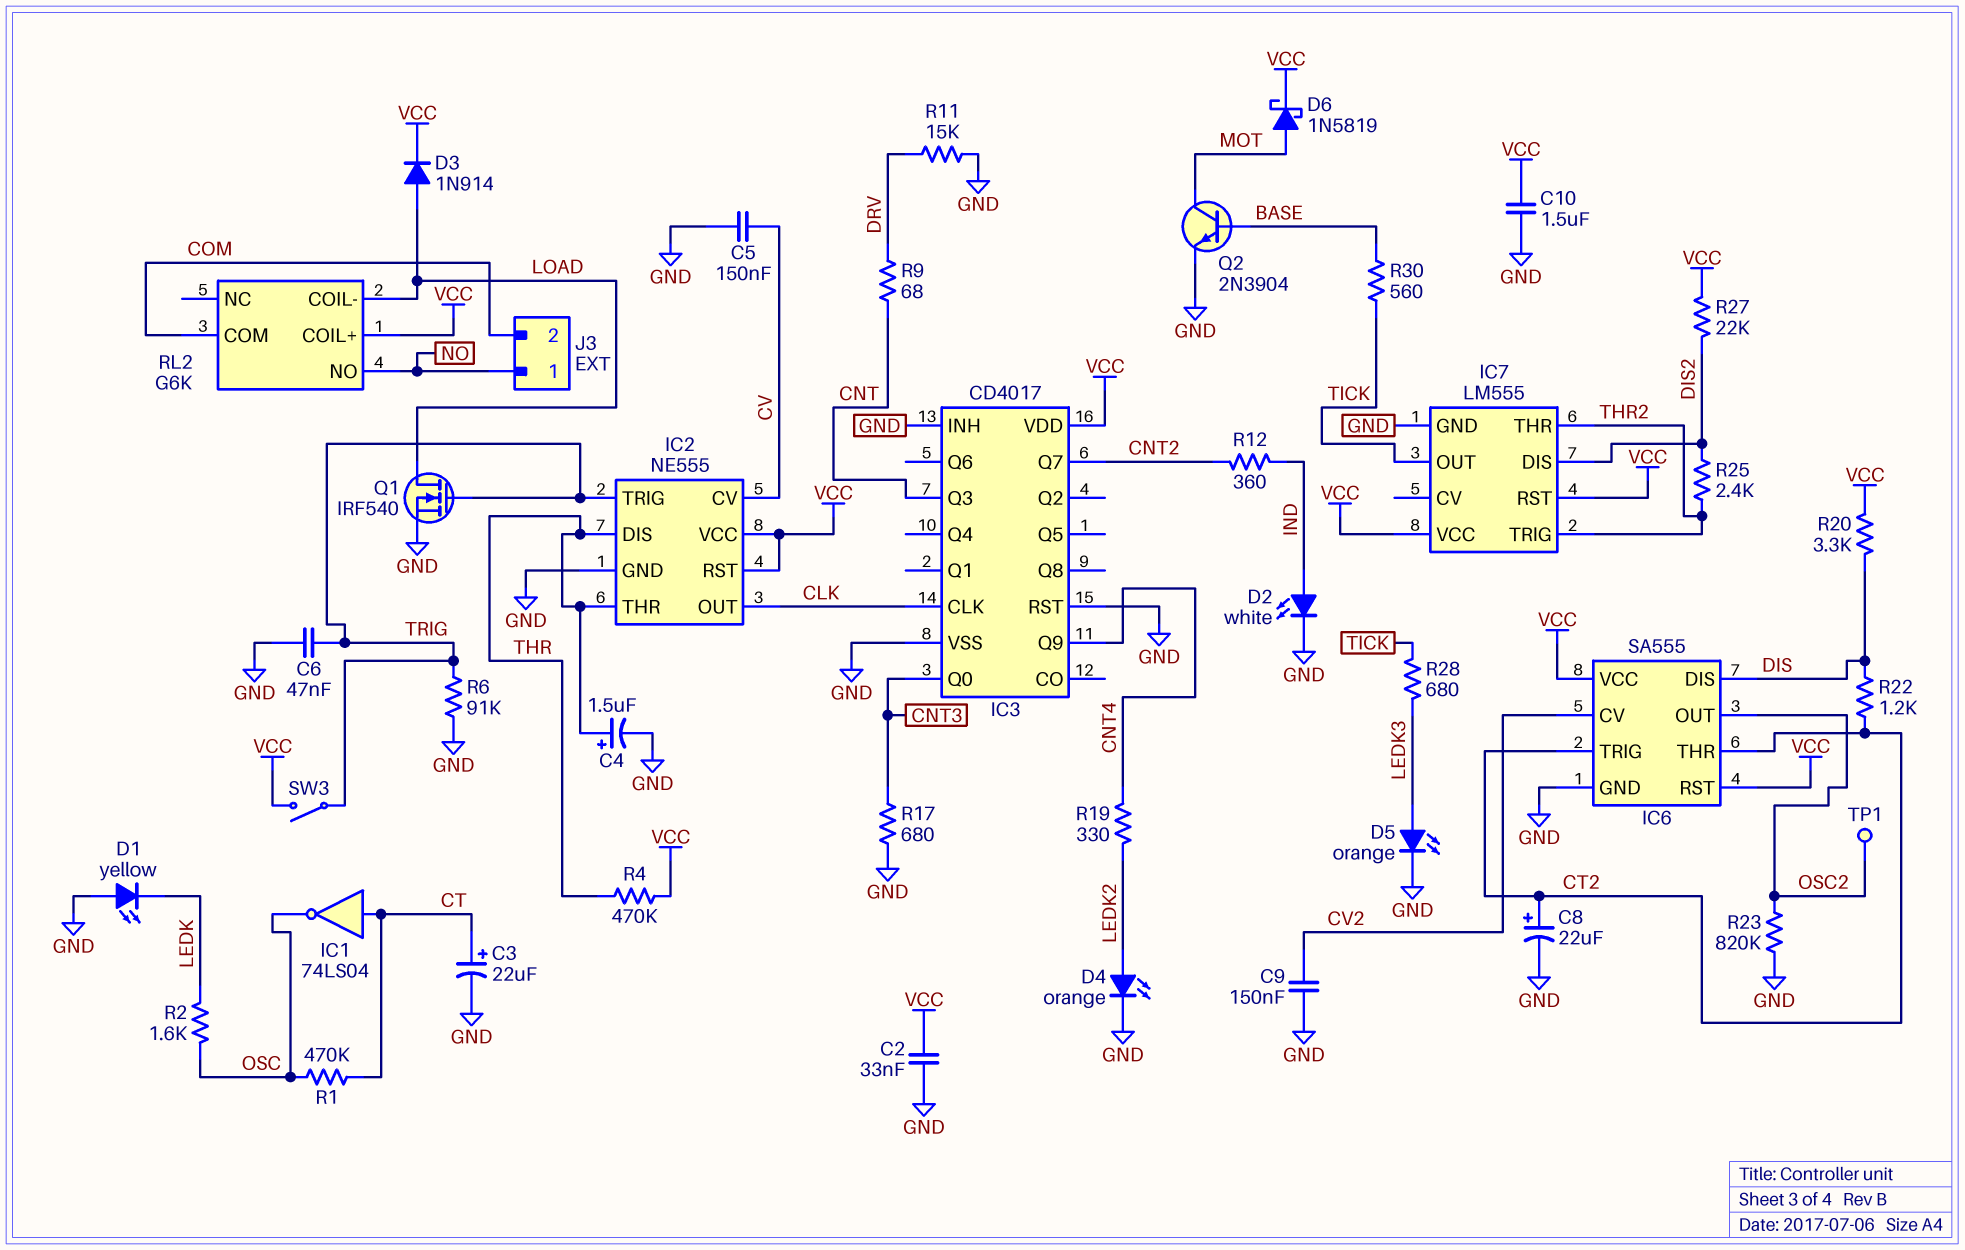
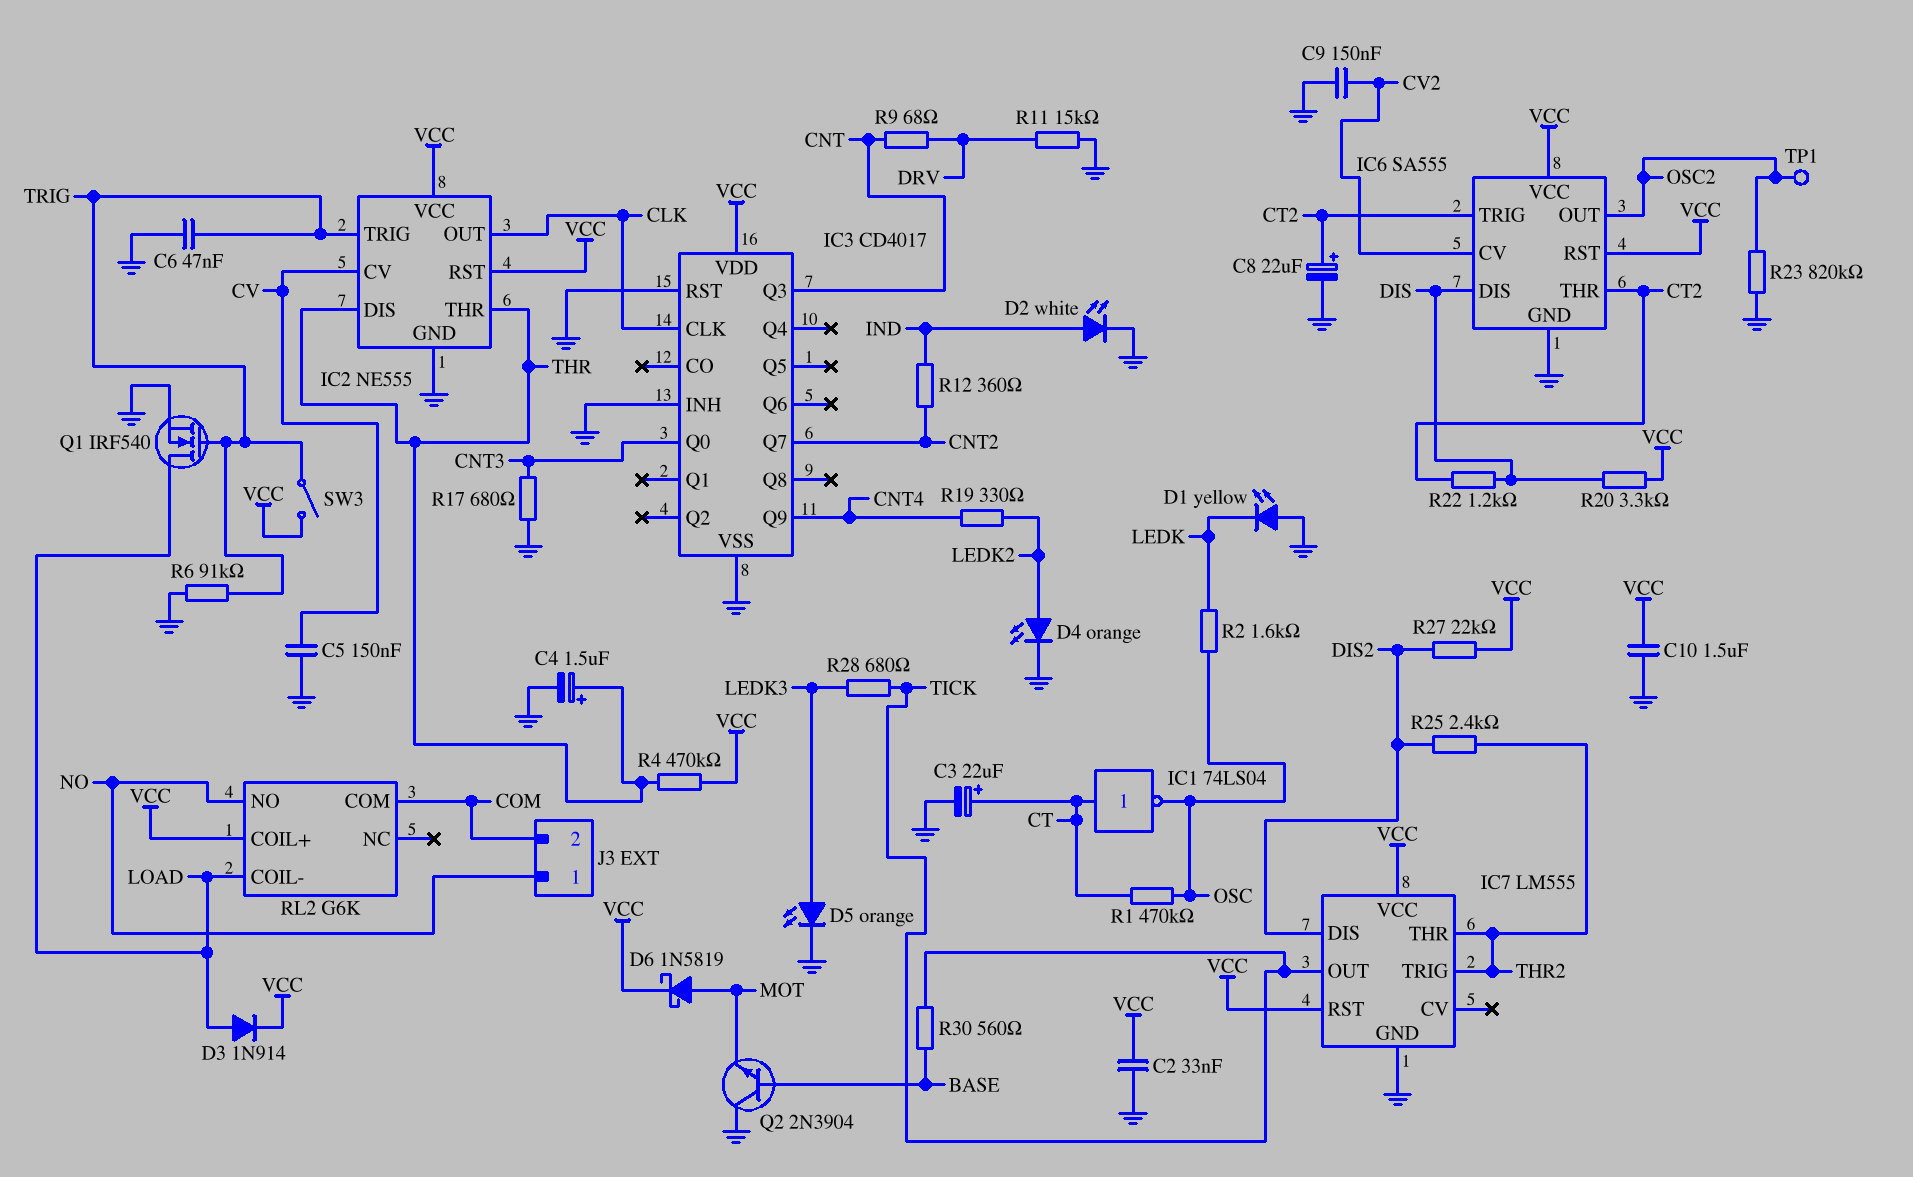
Q2: NPN 2N3904 (B BASE, C MOT, E GND) -> NPN 2N3904 (B BASE, C GND, E MOT)

